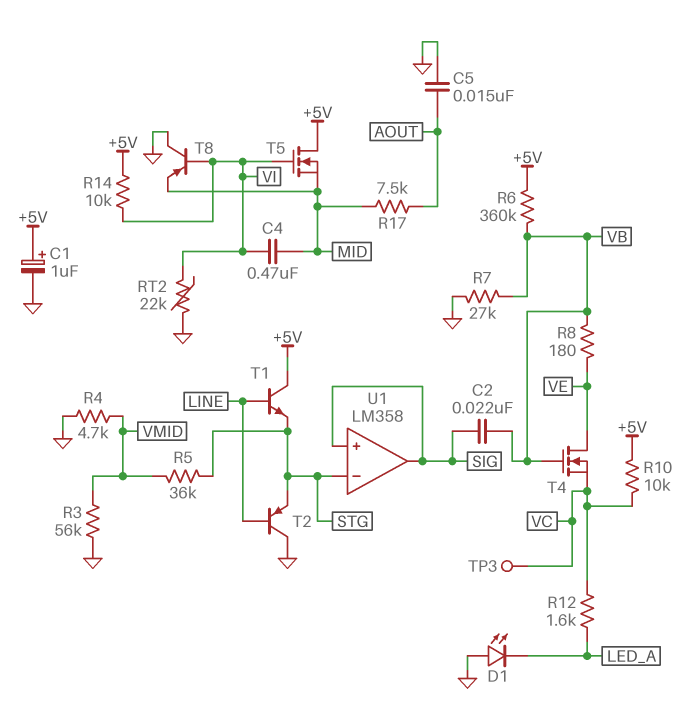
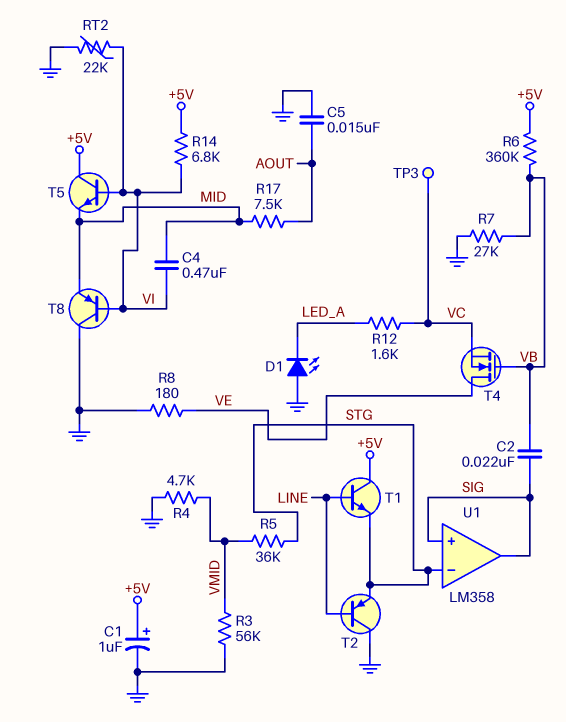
R8: 180 (VB, VE) -> 180 (GND, VE)
R10: 10k (+5V, VC) -> none
R14: 10k (+5V, VI) -> 6.8k (+5V, VI)
T5: NMOS (G VI, D +5V, S MID) -> NPN (B VI, C +5V, E MID)

